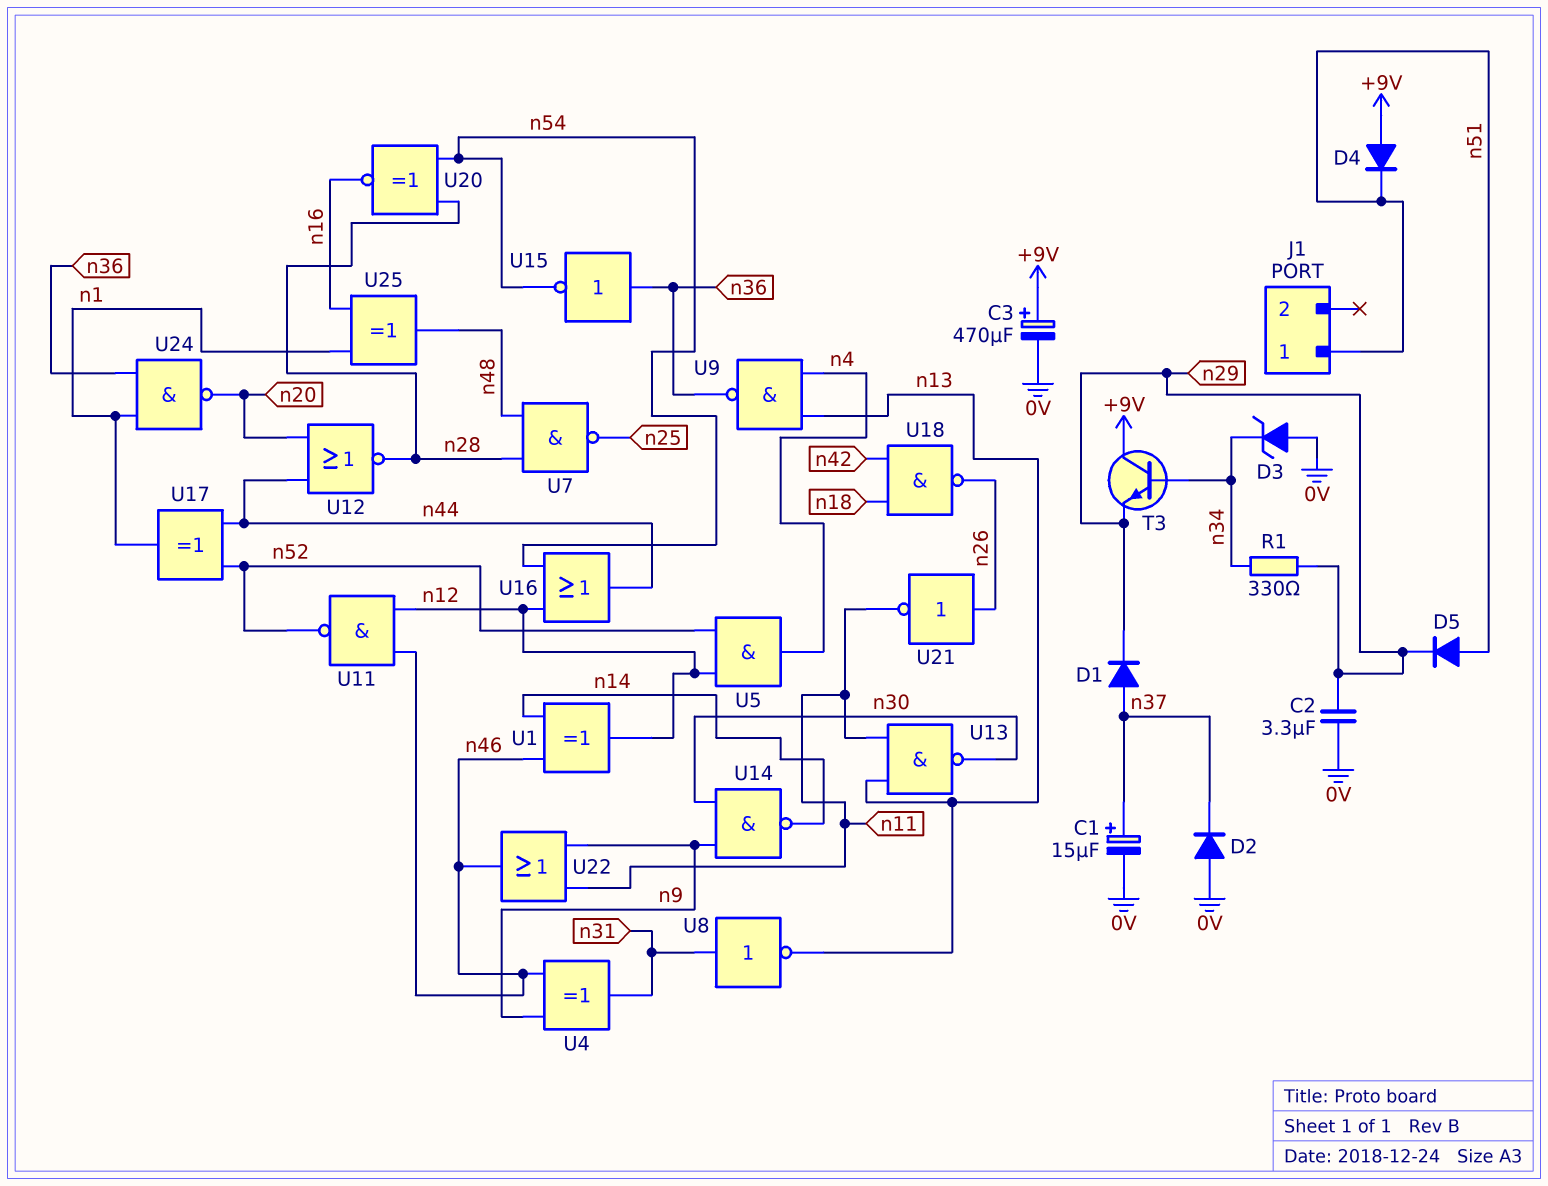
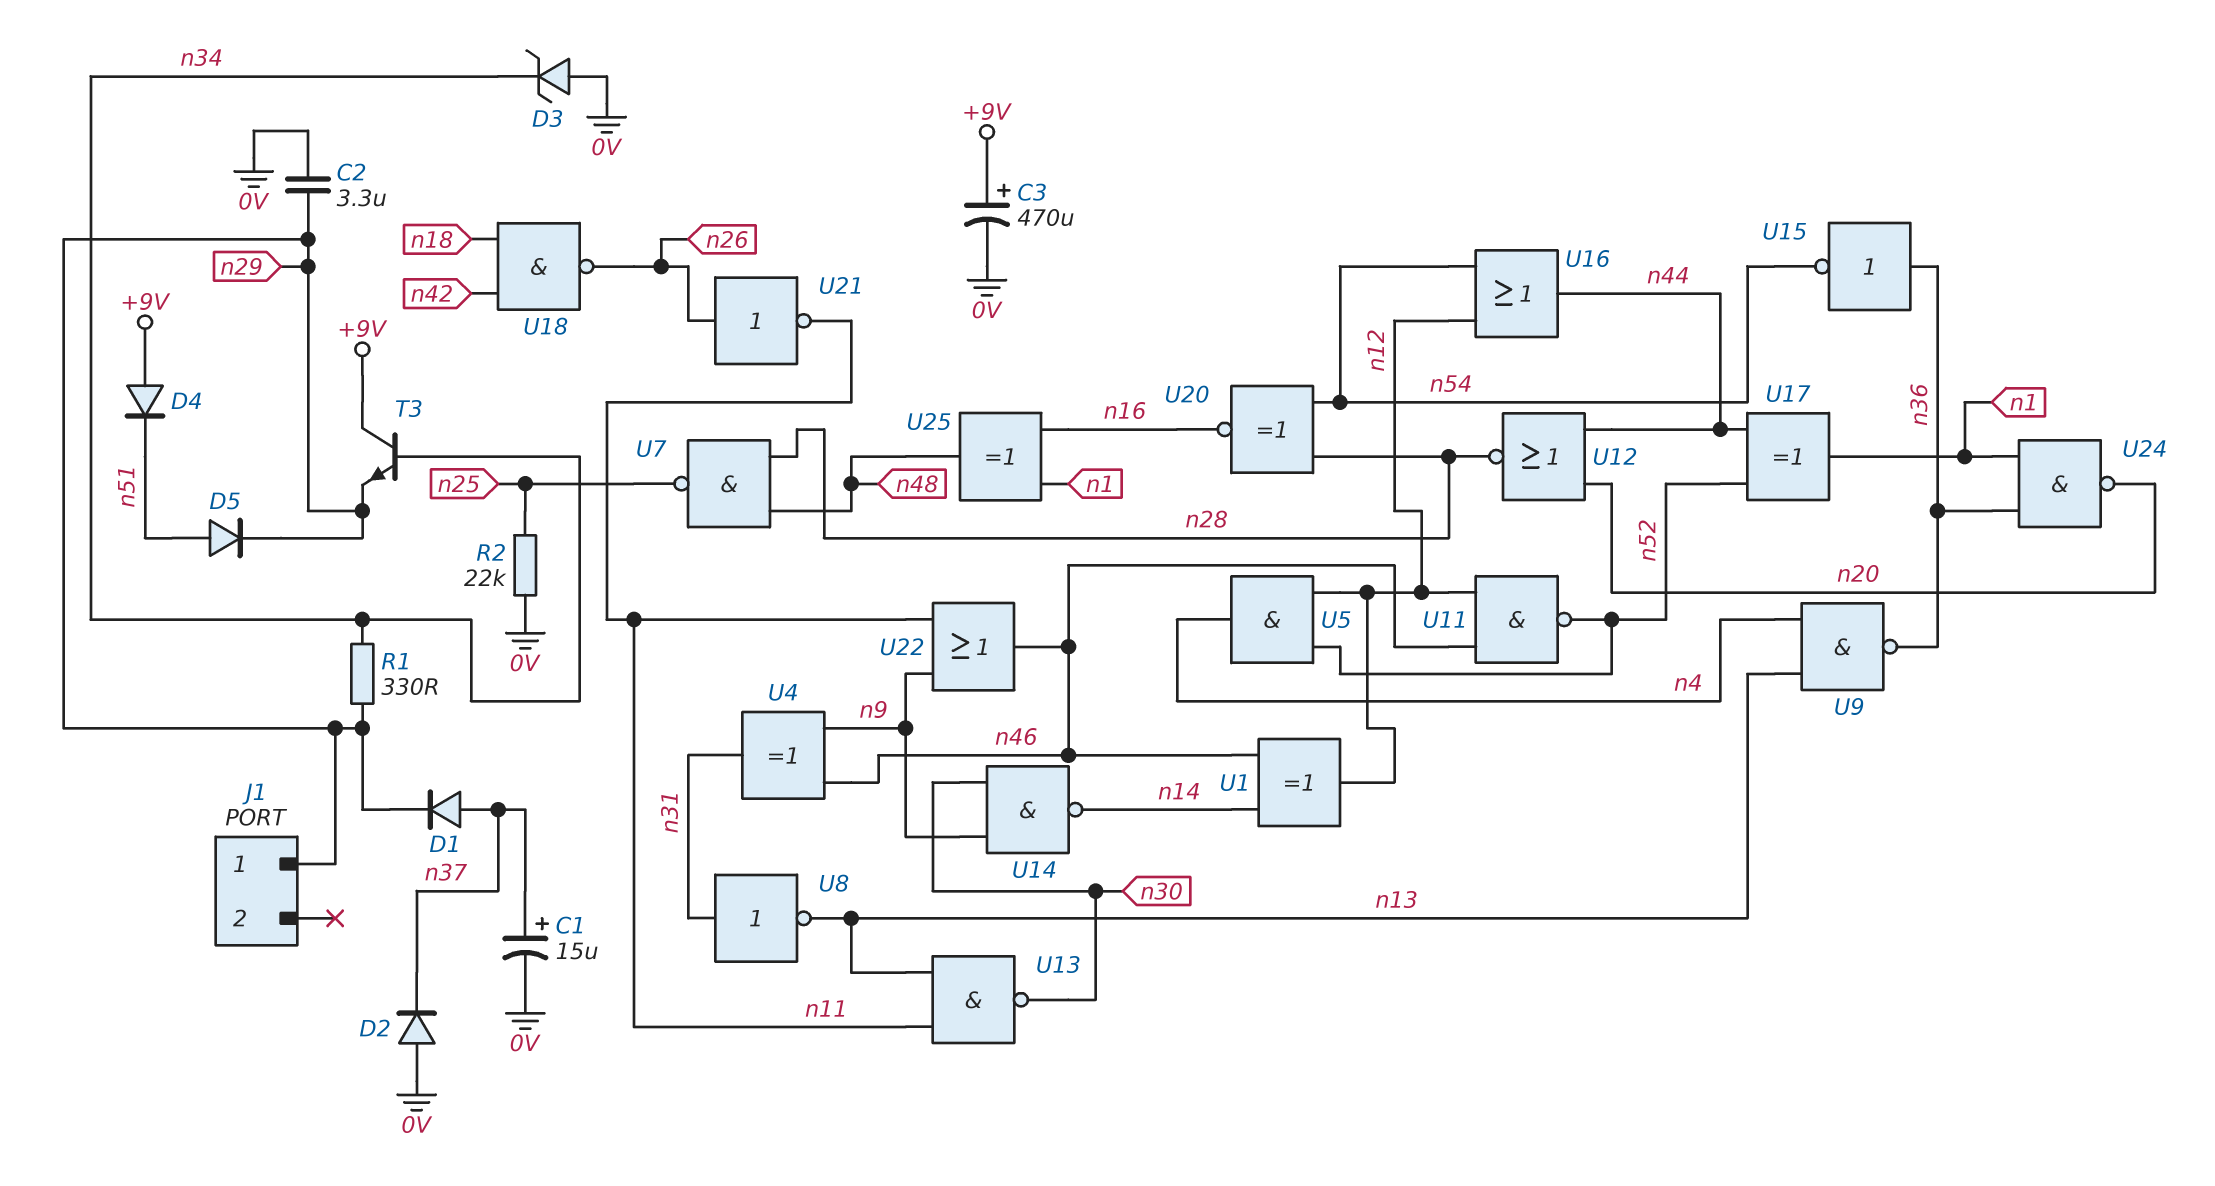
J1 pin 1: n51 -> n29
R2: none -> 22k (0V, n25)

